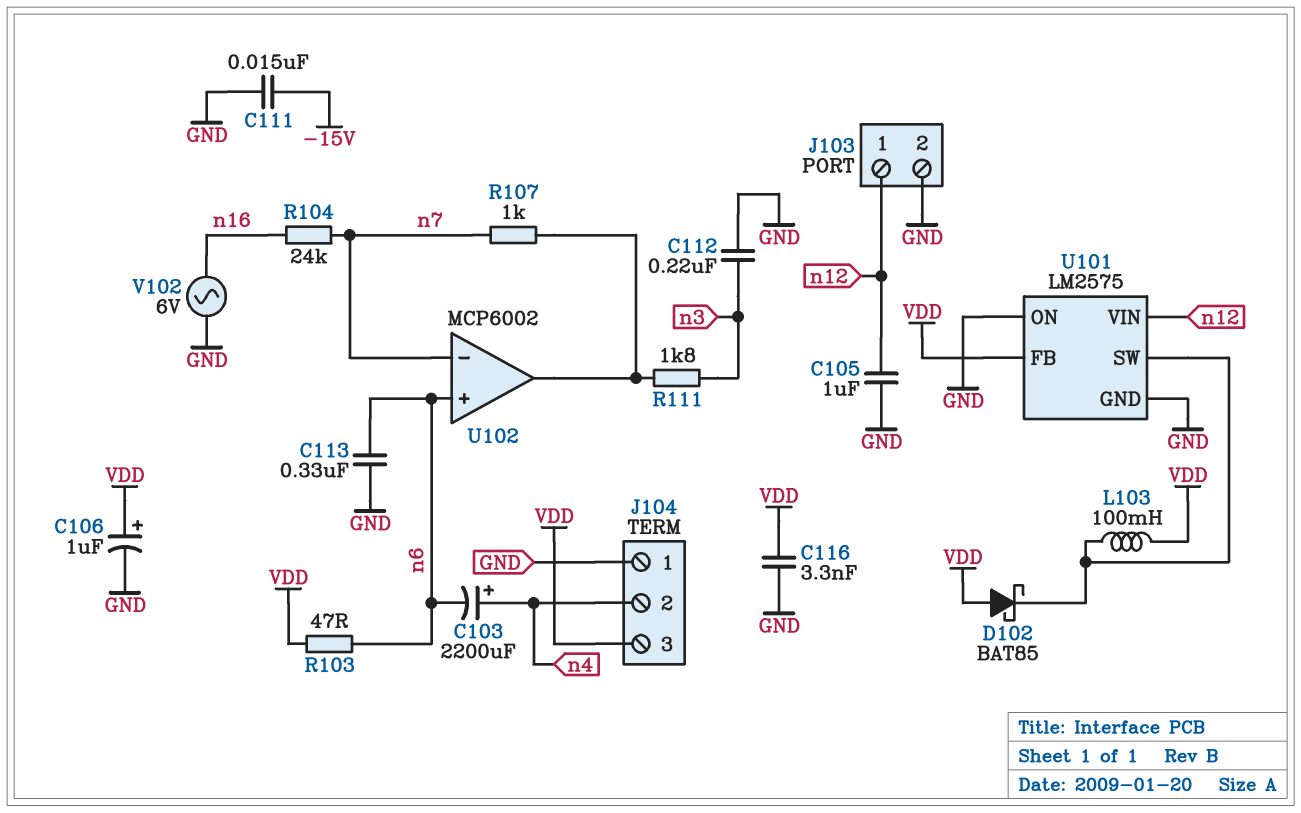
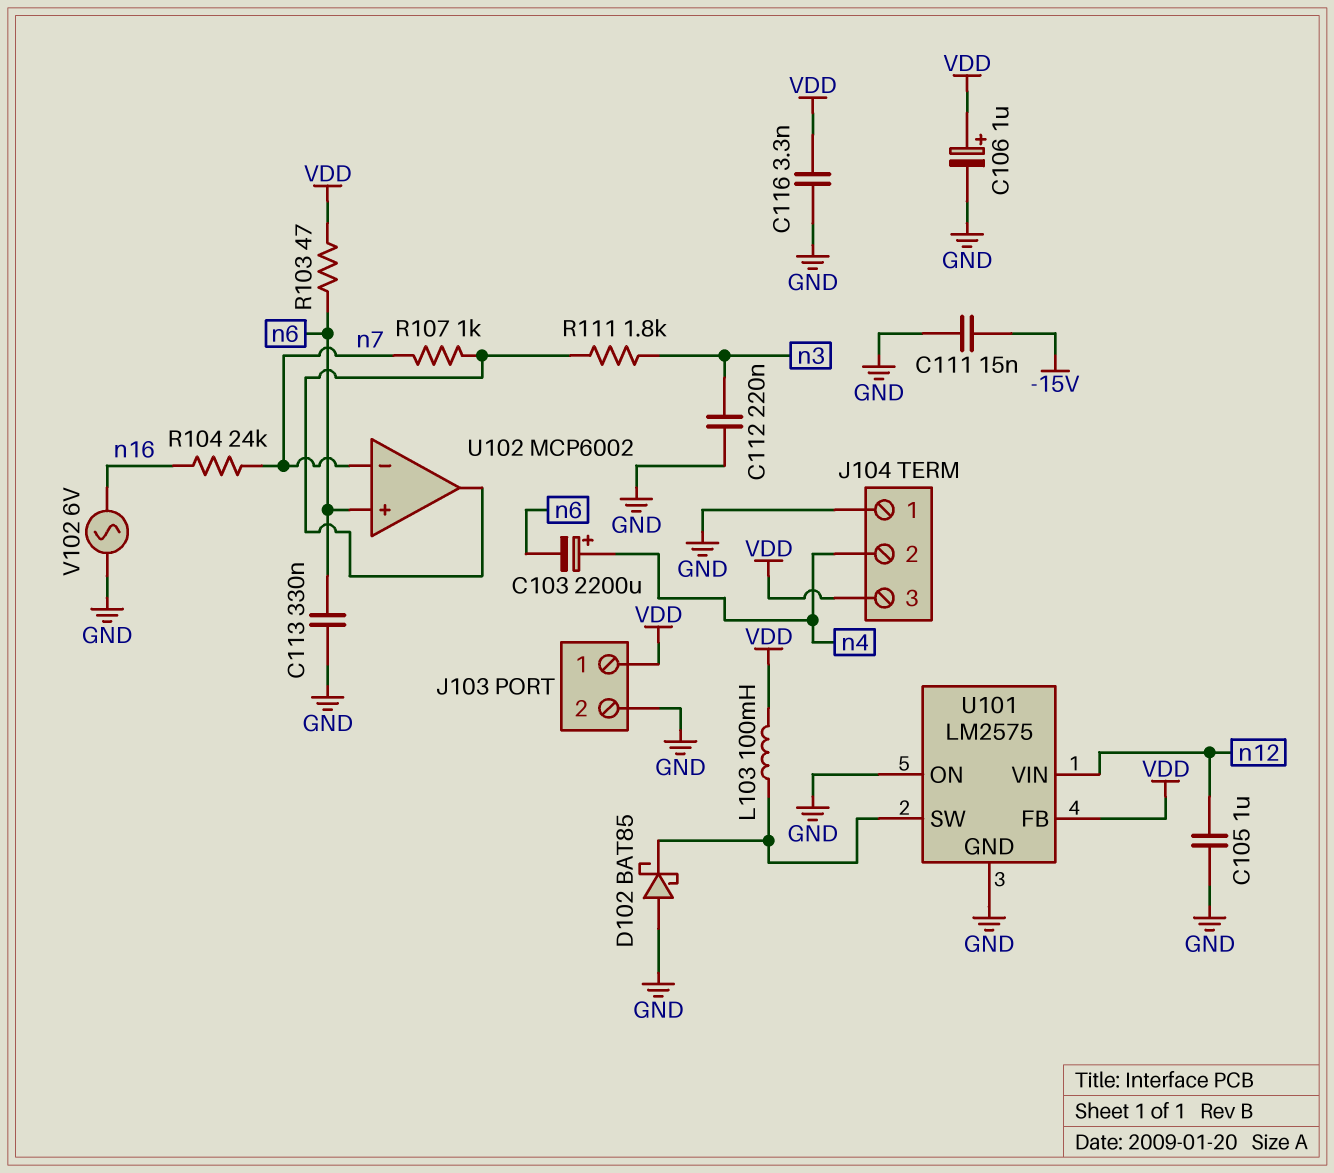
D102: schottky BAT85 (A VDD, K U101/SW) -> schottky BAT85 (A GND, K U101/SW)
J103 pin 1: n12 -> VDD

